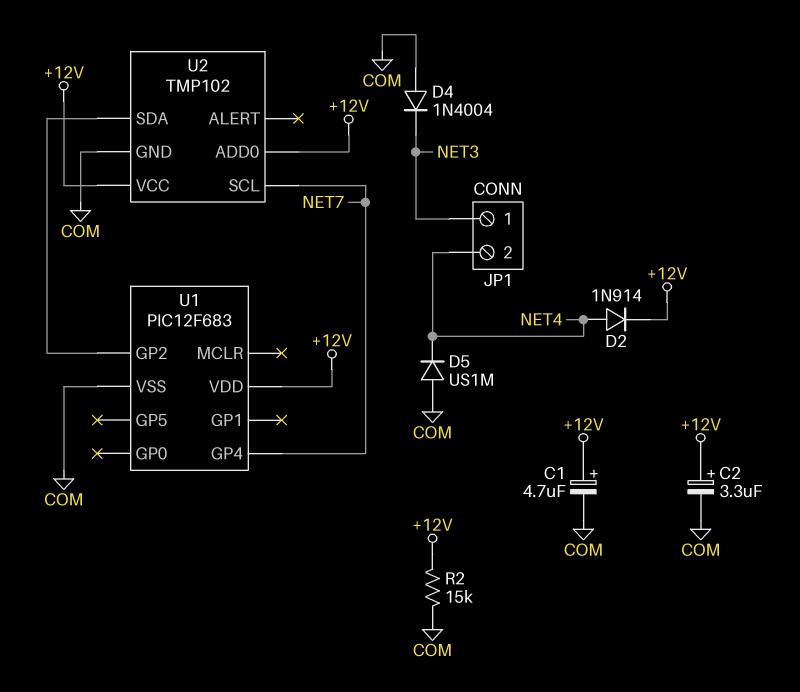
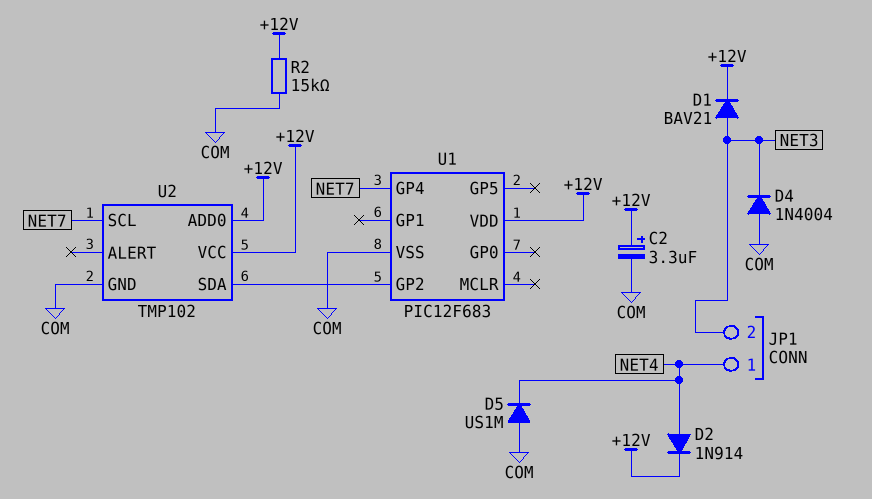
C1: 4.7uF (plus +12V, minus COM) -> none
D1: none -> diode BAV21 (A NET3, K +12V)
JP1 pin 1: NET3 -> NET4
JP1 pin 2: NET4 -> NET3

